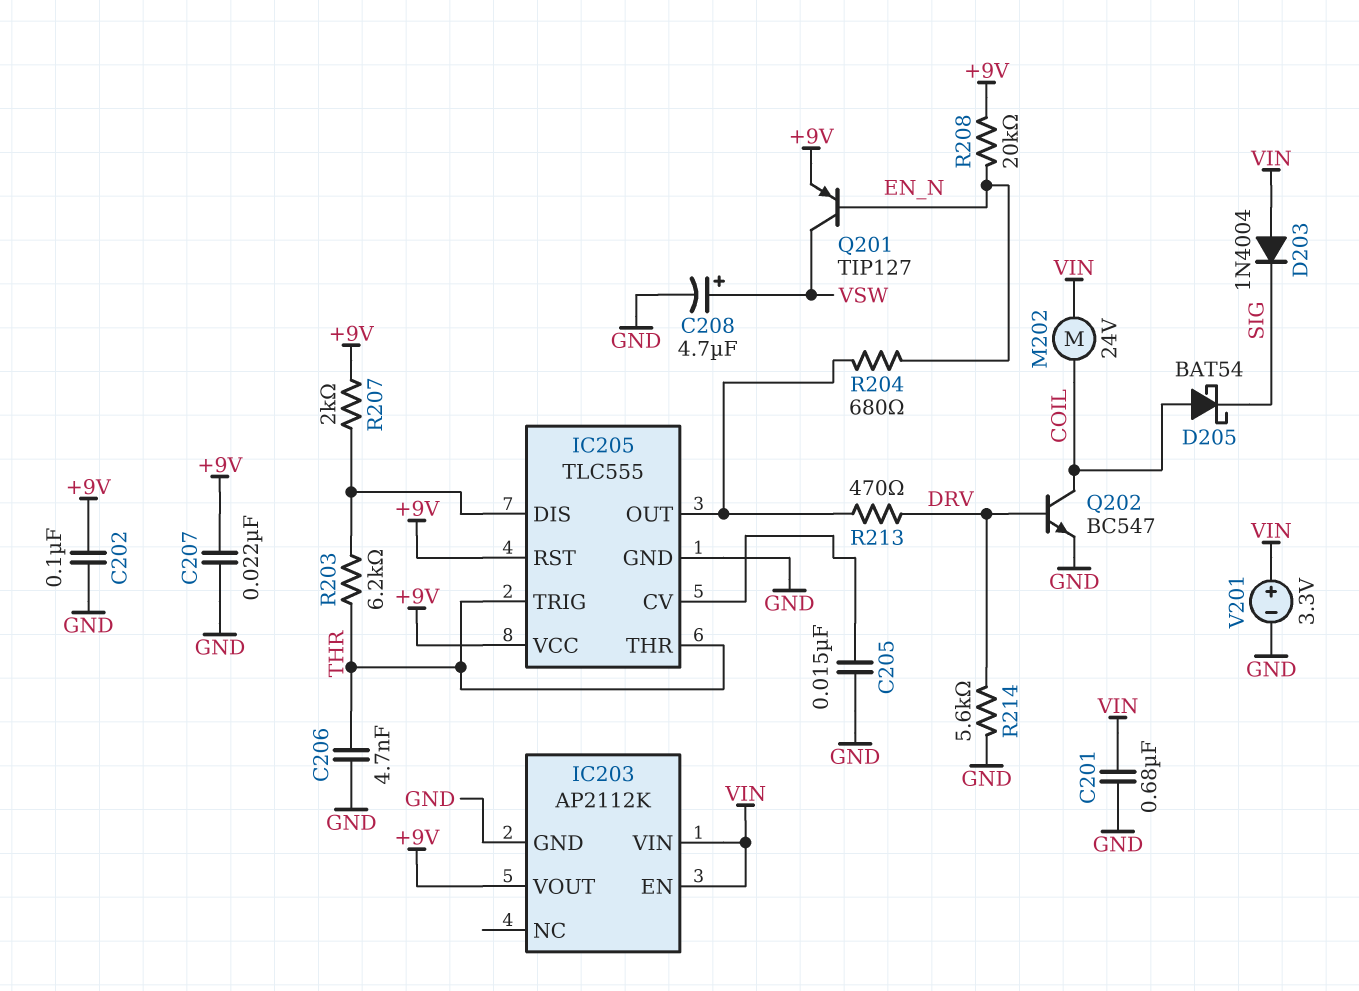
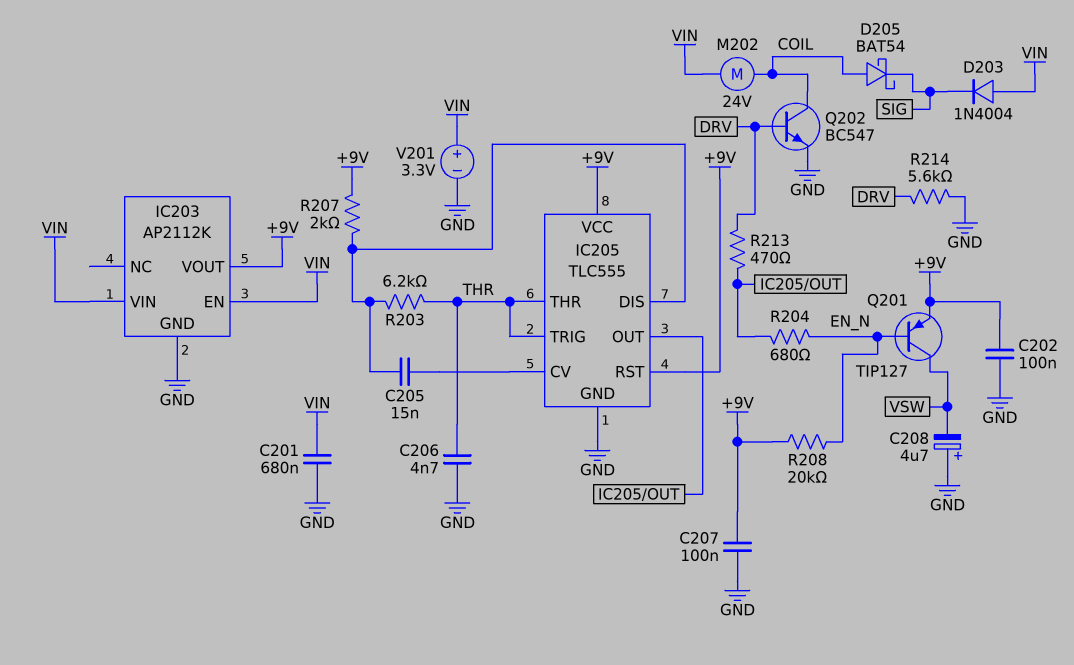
C205: 15nF (GND, IC205/CV) -> 15nF (IC205/CV, IC205/DIS)
C207: 22nF (+9V, GND) -> 100nF (+9V, GND)
C208: 4.7uF (plus VSW, minus GND) -> 4.7uF (plus GND, minus VSW)

